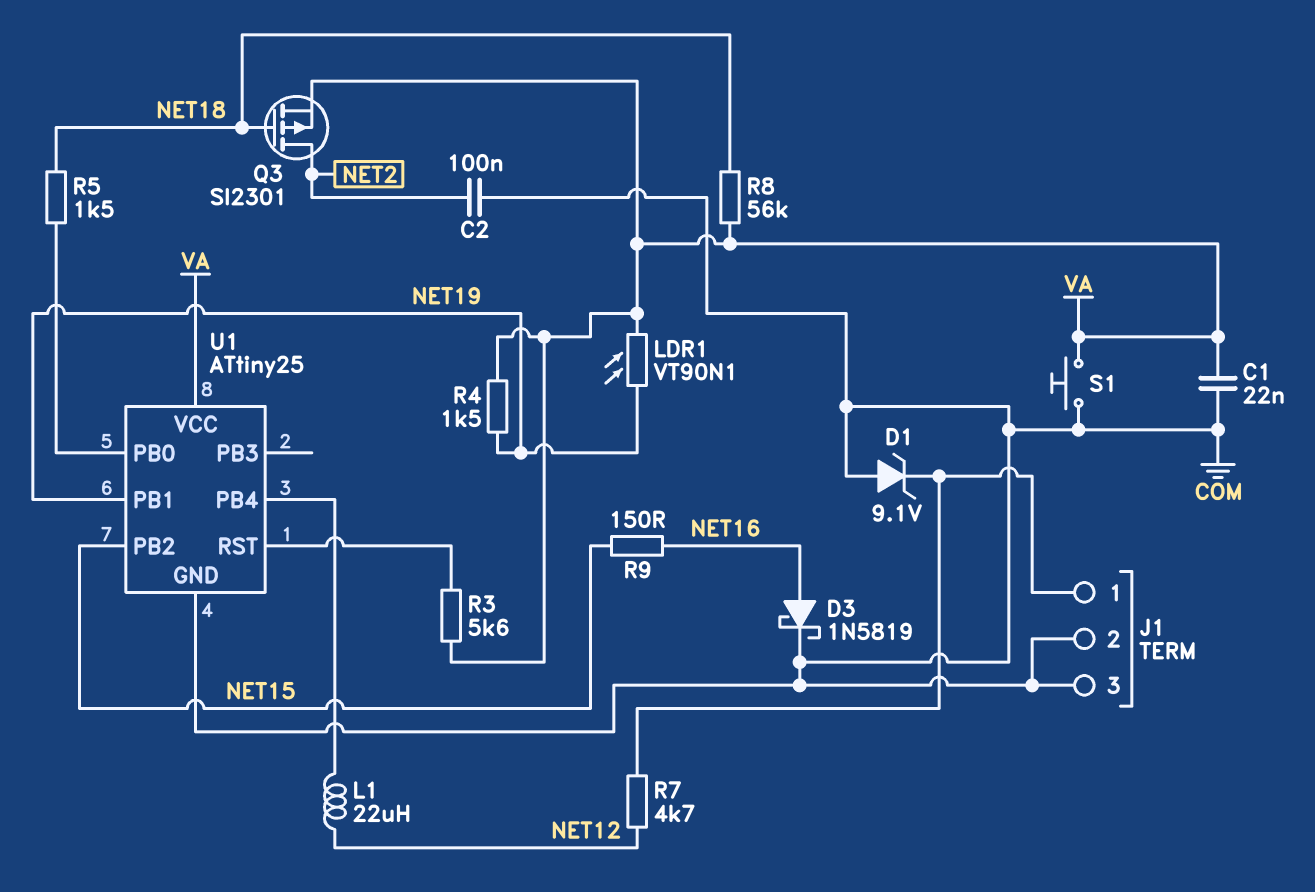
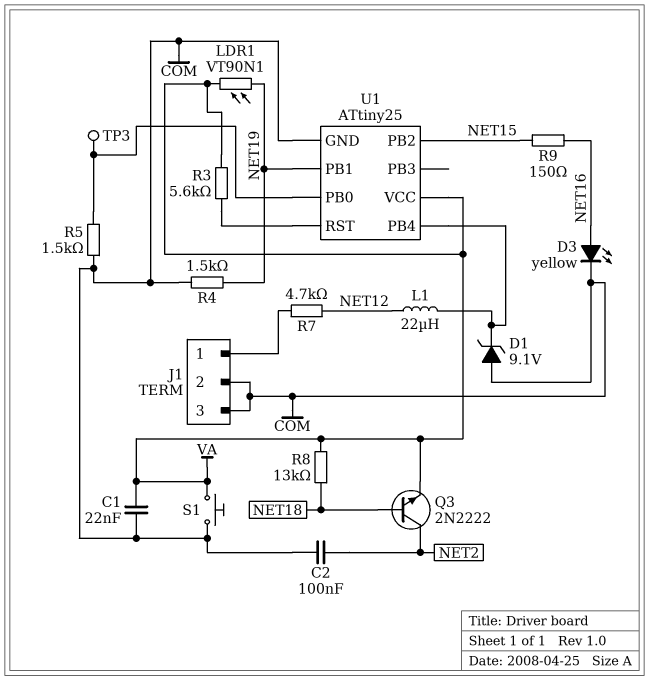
D1: zener 9.1V (A COM, K J1/1) -> zener 9.1V (A COM, K U1/PB4)
D3: schottky 1N5819 (A NET16, K COM) -> LED yellow (A NET16, K COM)
Q3: PMOS SI2301 (G NET18, D NET2, S VA) -> NPN 2N2222 (B NET18, C NET2, E VA)
R4: 1.5k (NET19, VA) -> 1.5k (COM, NET19)
R5: 1.5k (NET18, U1/PB0) -> 1.5k (COM, U1/PB0)
R8: 56k (NET18, VA) -> 13k (NET18, VA)
TP3: none -> test point (U1/PB0)

